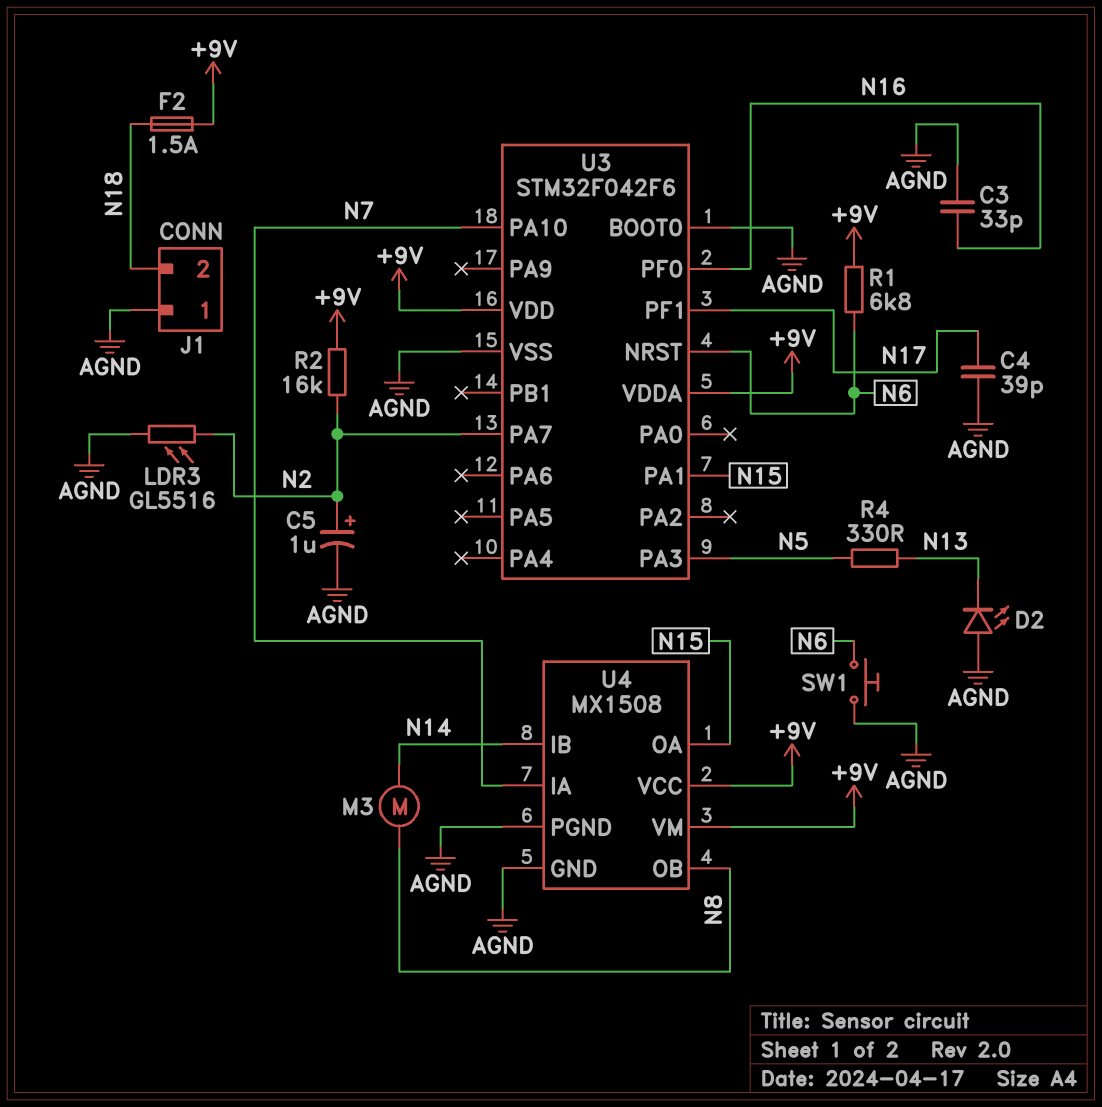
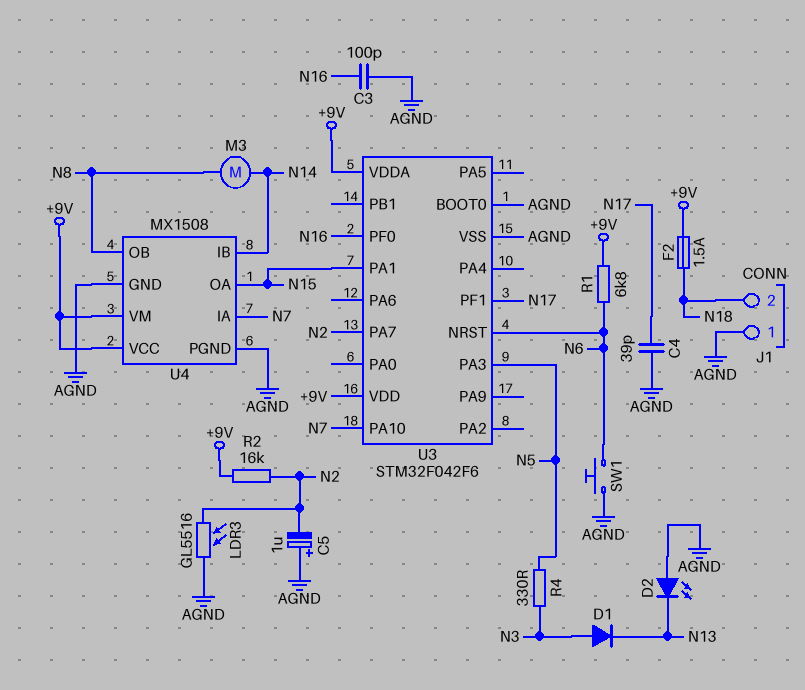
C3: 33pF (AGND, N16) -> 100pF (AGND, N16)
C5: 1uF (plus N2, minus AGND) -> 1uF (plus AGND, minus N2)
D1: none -> diode (A N3, K N13)
R4: 330 (N5, N13) -> 330 (N3, N5)

